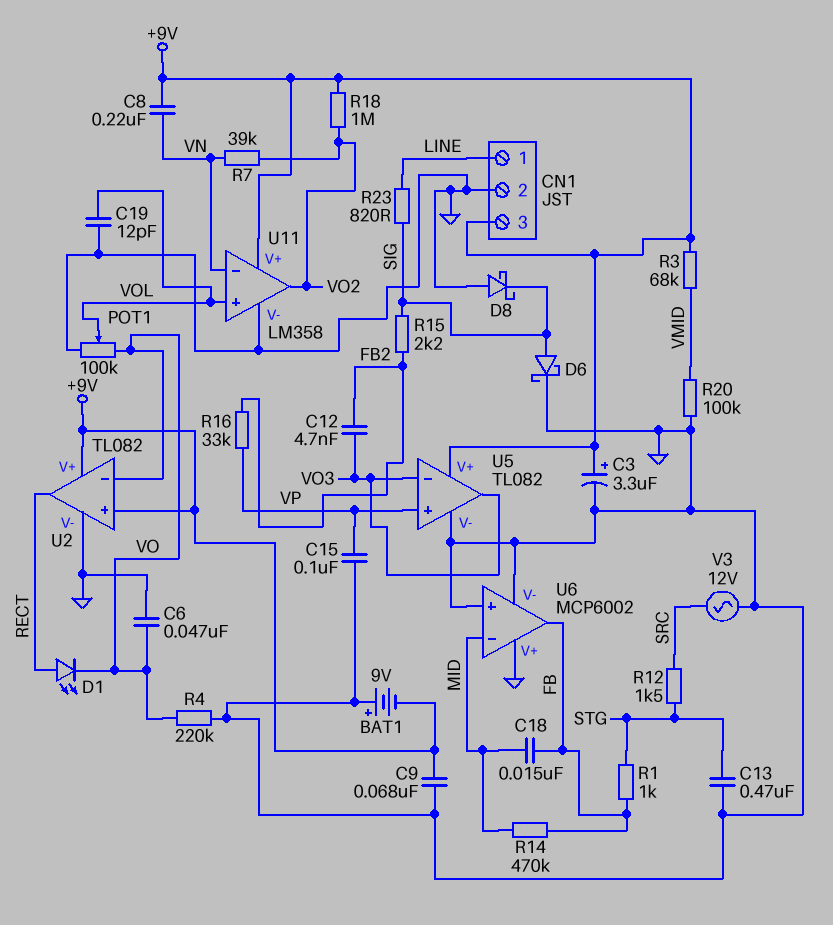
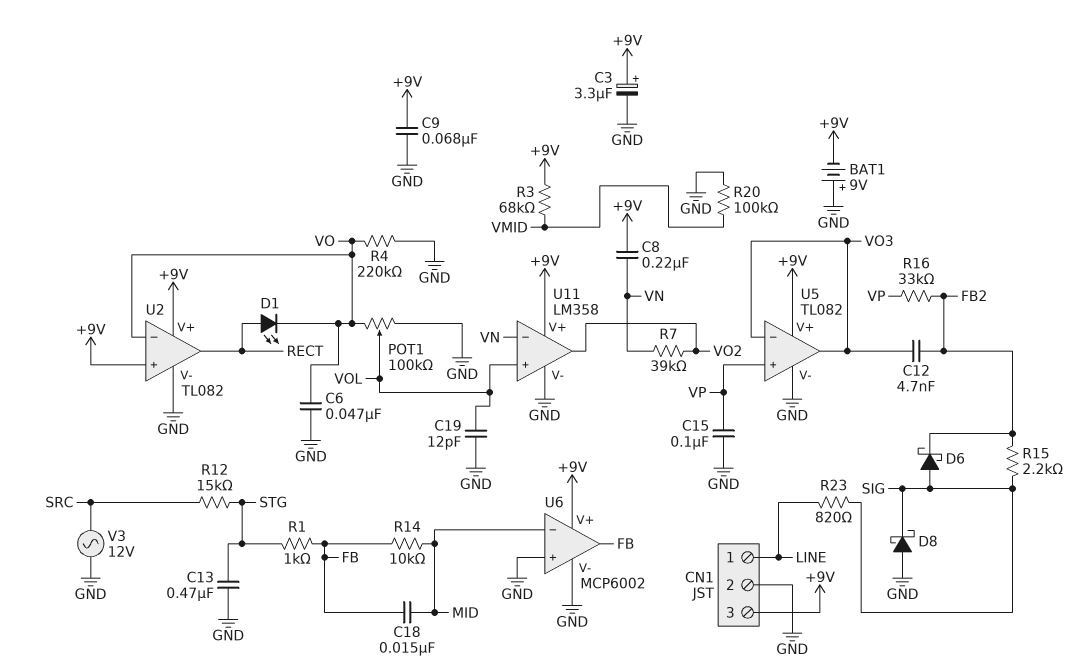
D6: schottky (A SIG, K GND) -> schottky (A SIG, K FB2)
R12: 1.5k (SRC, STG) -> 15k (SRC, STG)
R14: 470k (FB, MID) -> 10k (FB, MID)
R18: 1M (+9V, VO2) -> none
U6 pin V+: GND -> +9V

